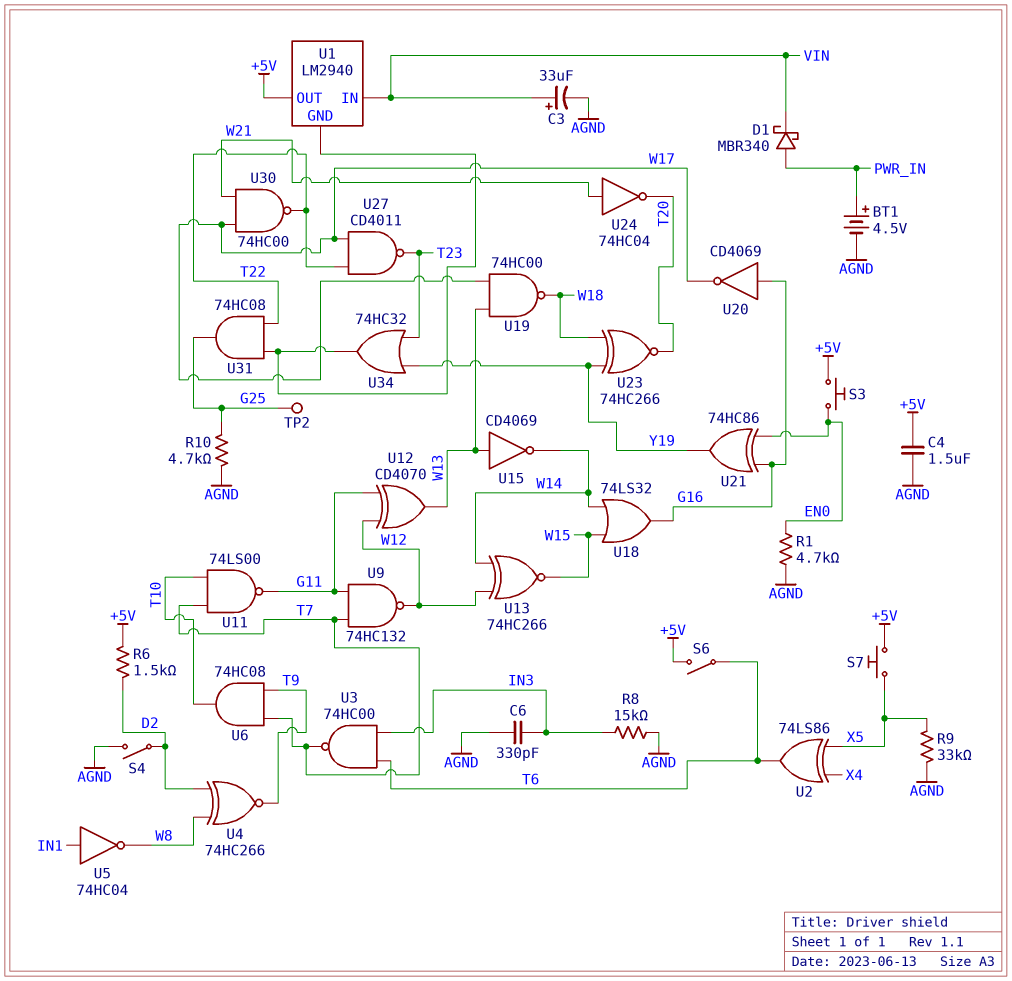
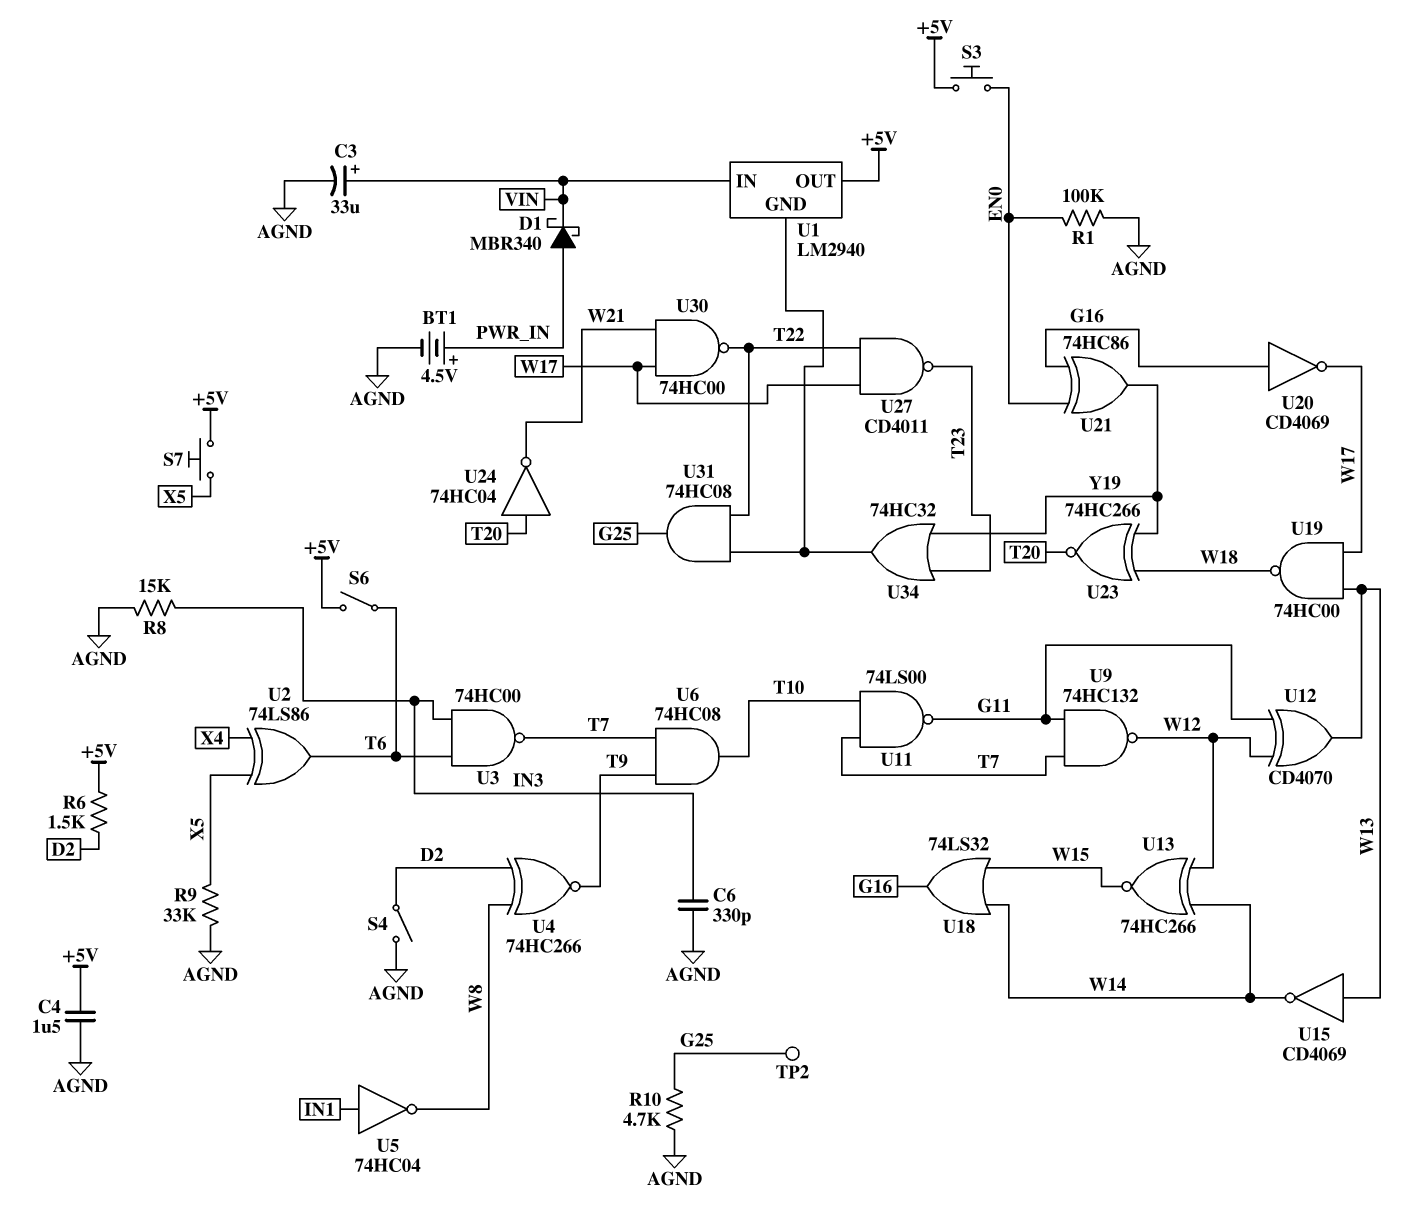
R1: 4.7k (AGND, EN0) -> 100k (AGND, EN0)
U24: NOT 74HC04 (in W21, out T20) -> NOT 74HC04 (in T20, out W21)

